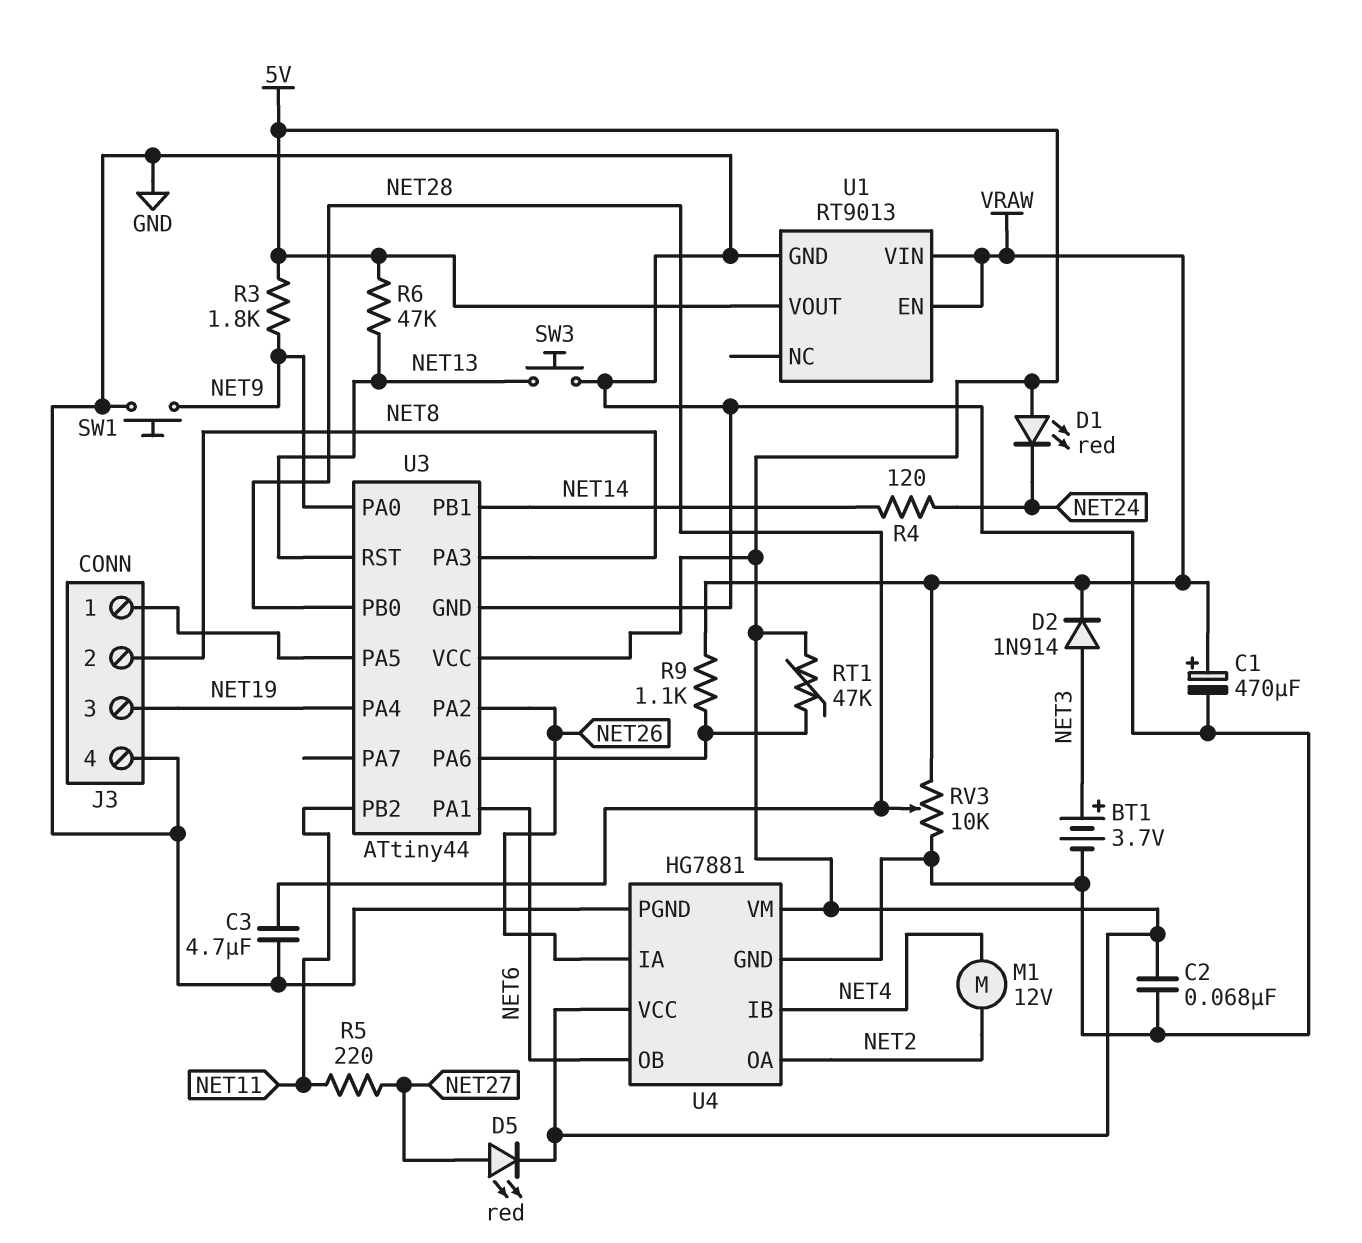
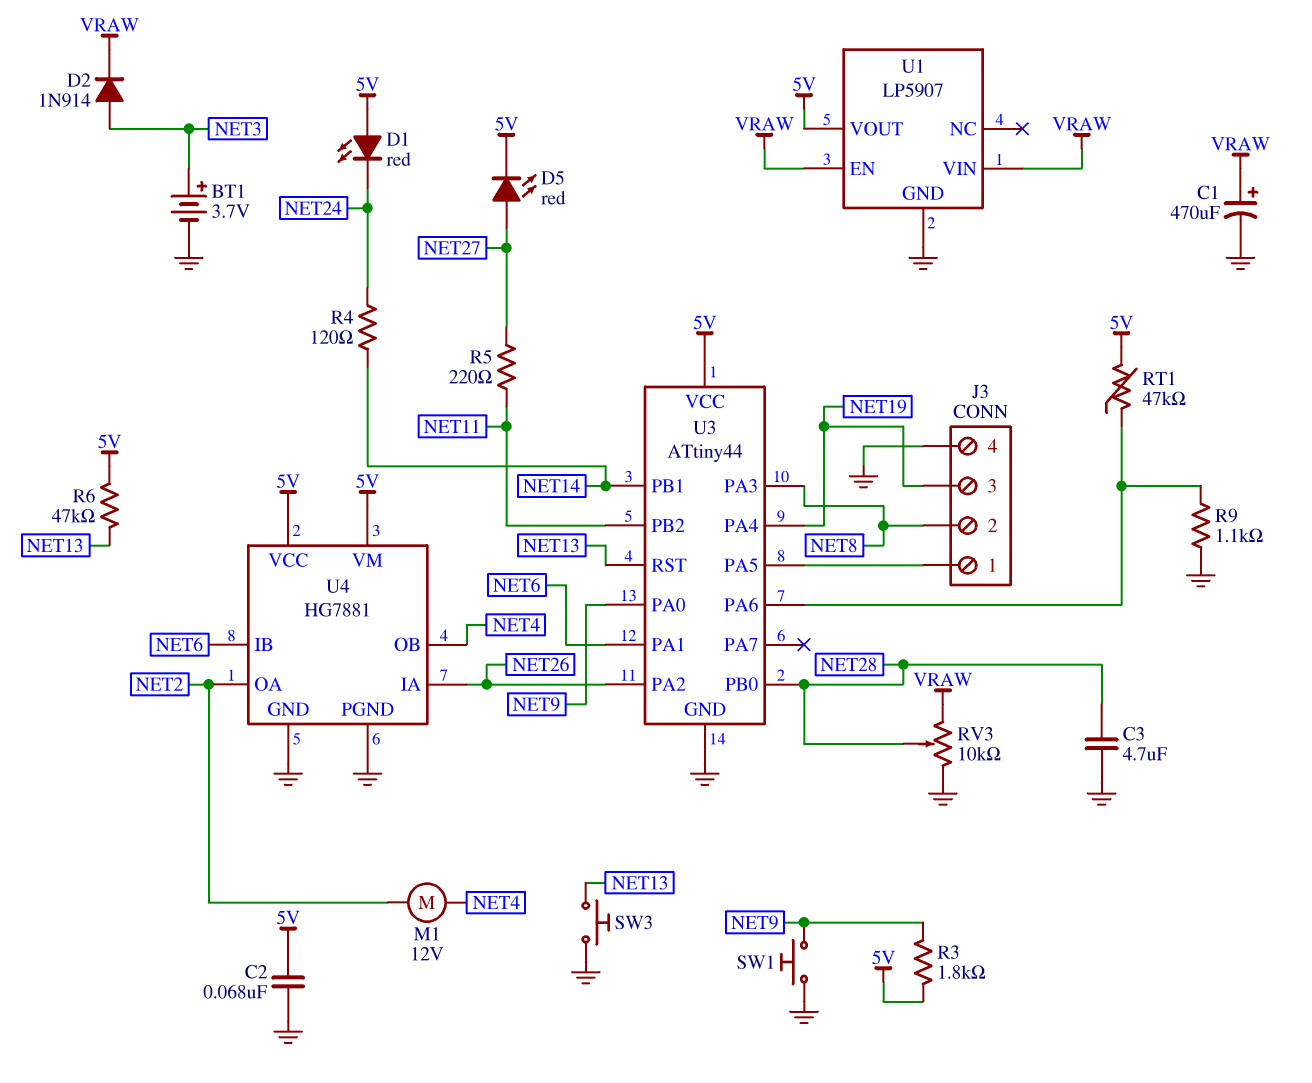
R9: 1.1k (U3/PA6, VRAW) -> 1.1k (GND, U3/PA6)
U1: RT9013 -> LP5907
U4 pin IB: NET4 -> NET6
U4 pin OB: NET6 -> NET4

